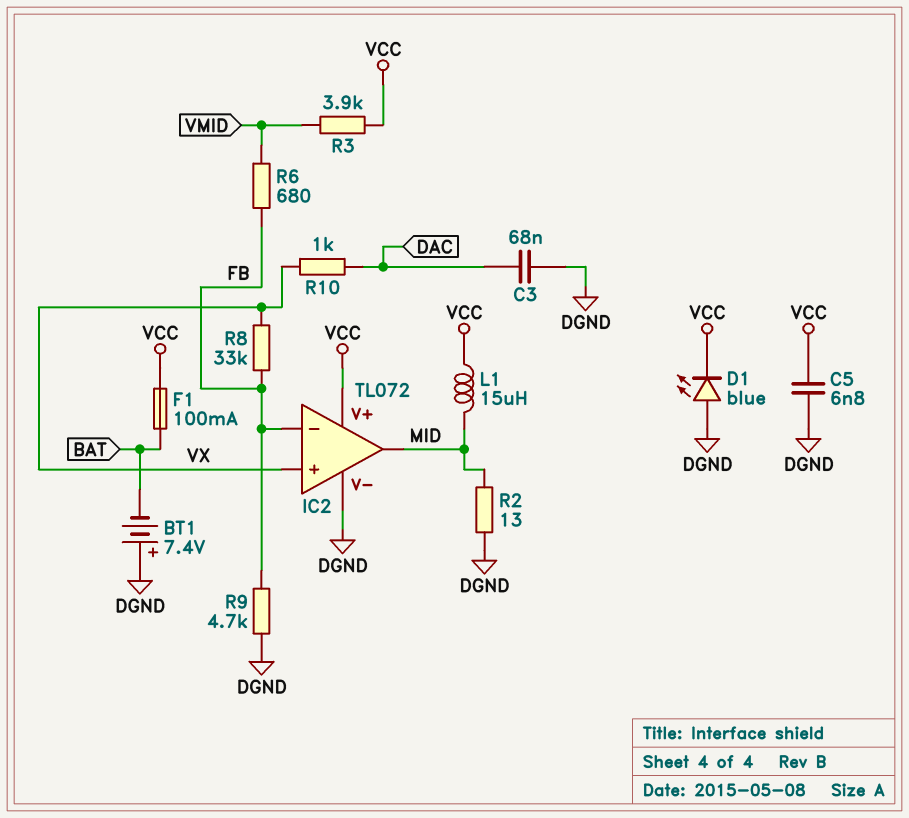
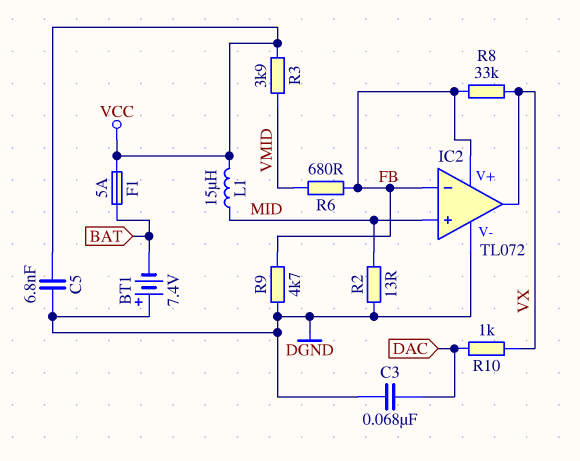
D1: LED blue (A DGND, K VCC) -> none
F1: 100mA (BAT, VCC) -> 5A (BAT, VCC)
IC2 pin V+: VCC -> FB
IC2 pin in+: VX -> MID
IC2 pin out: MID -> VX

